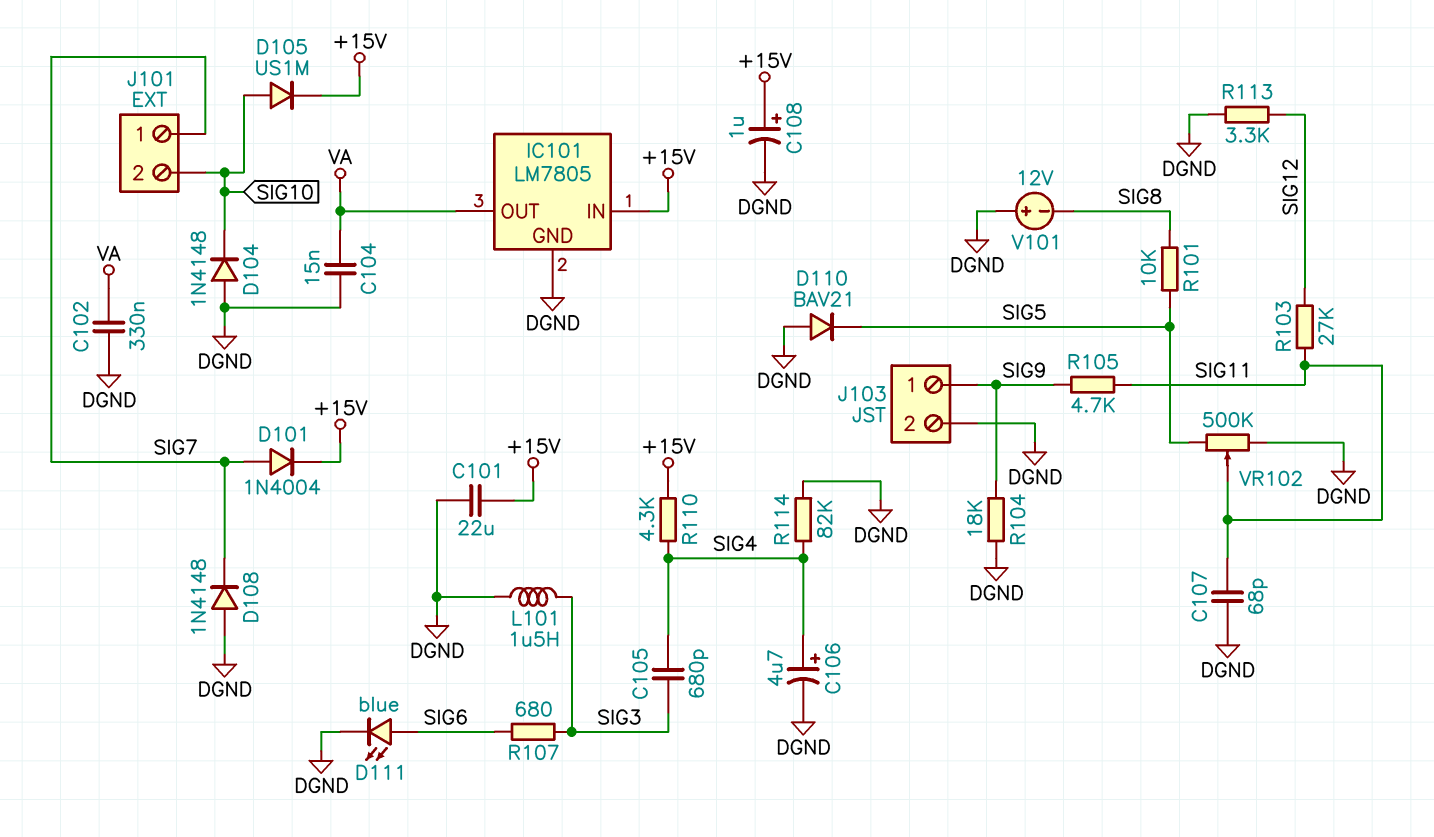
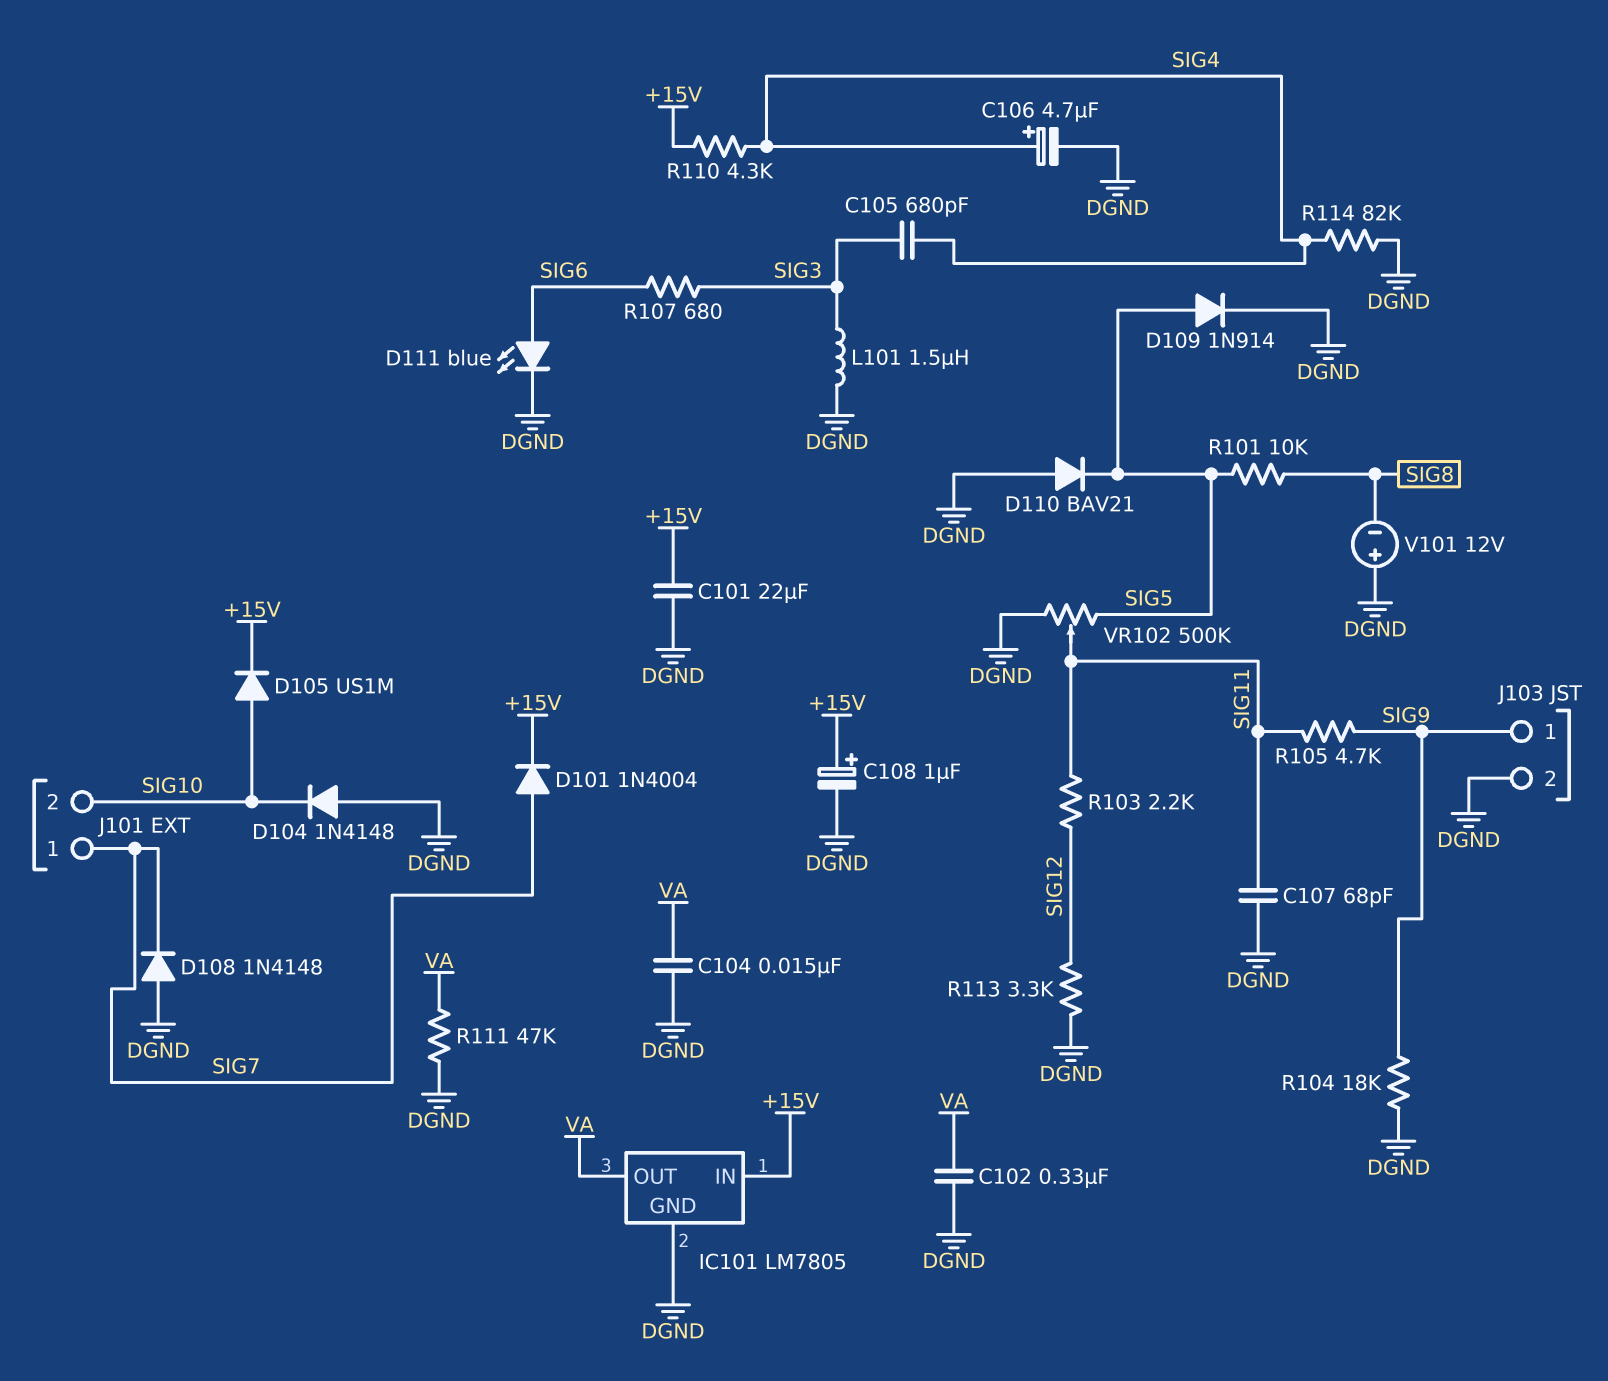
D109: none -> diode 1N914 (A SIG5, K DGND)
R103: 27k (SIG11, SIG12) -> 2.2k (SIG11, SIG12)
R111: none -> 47k (DGND, VA)

